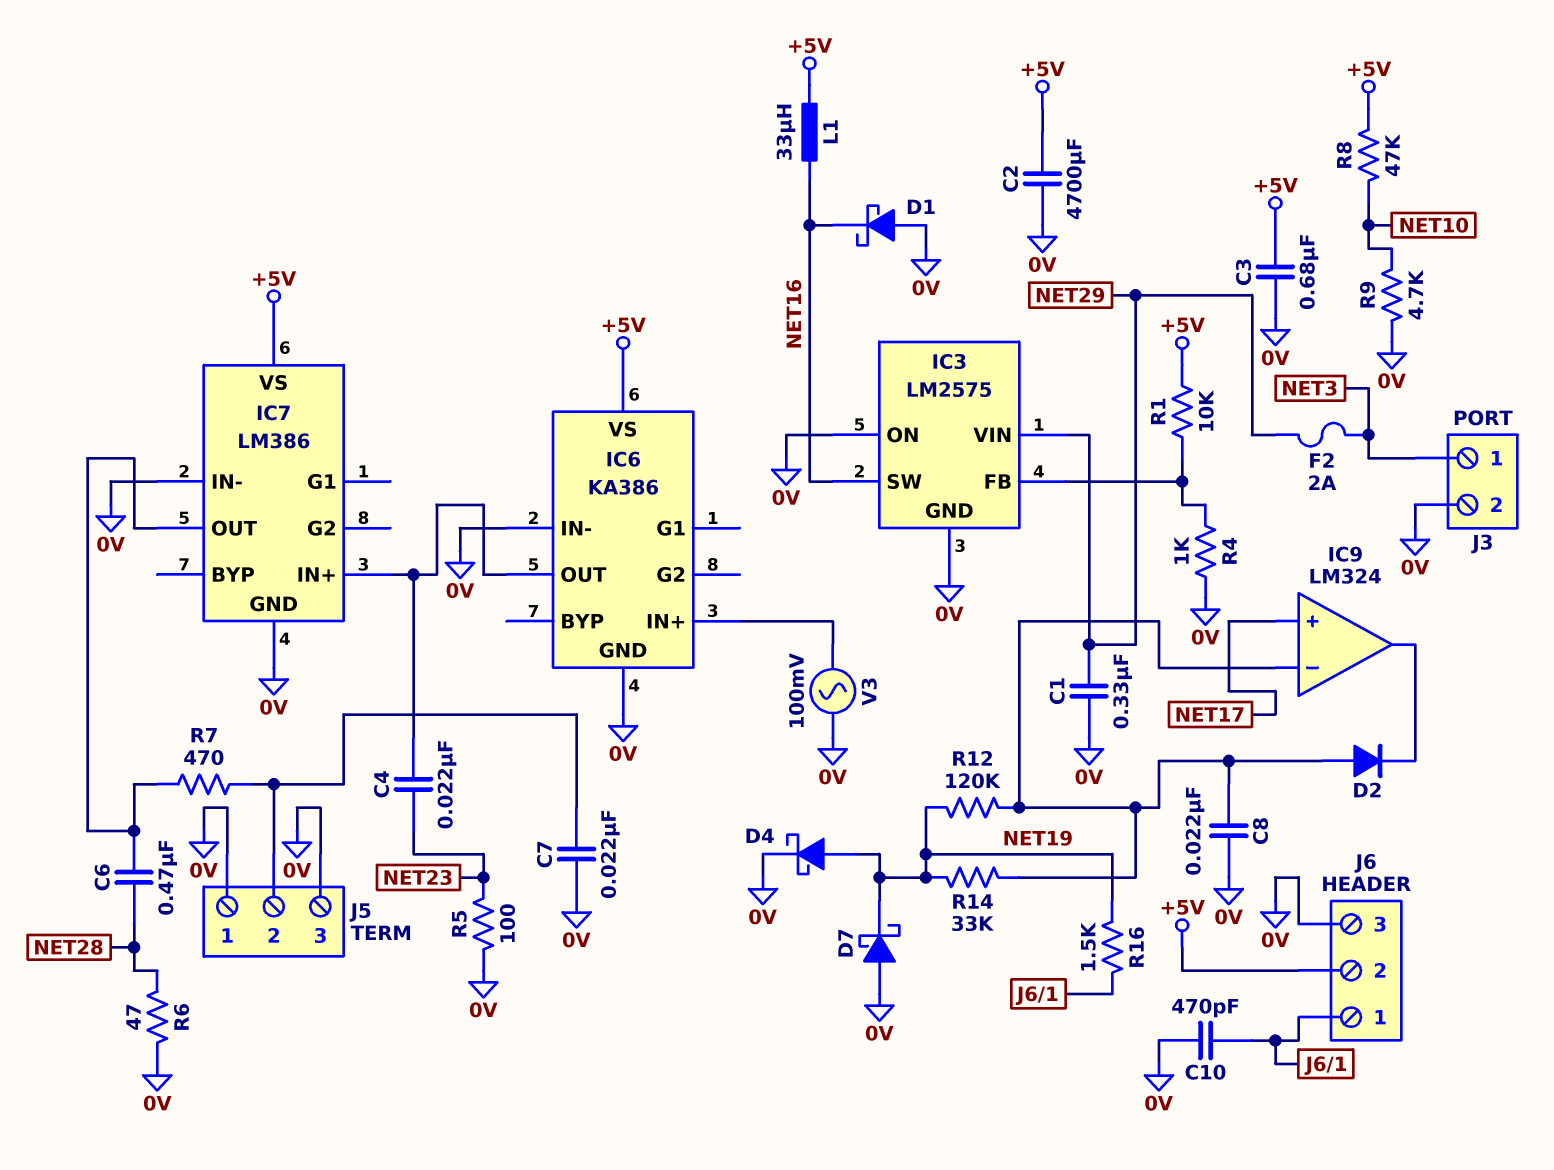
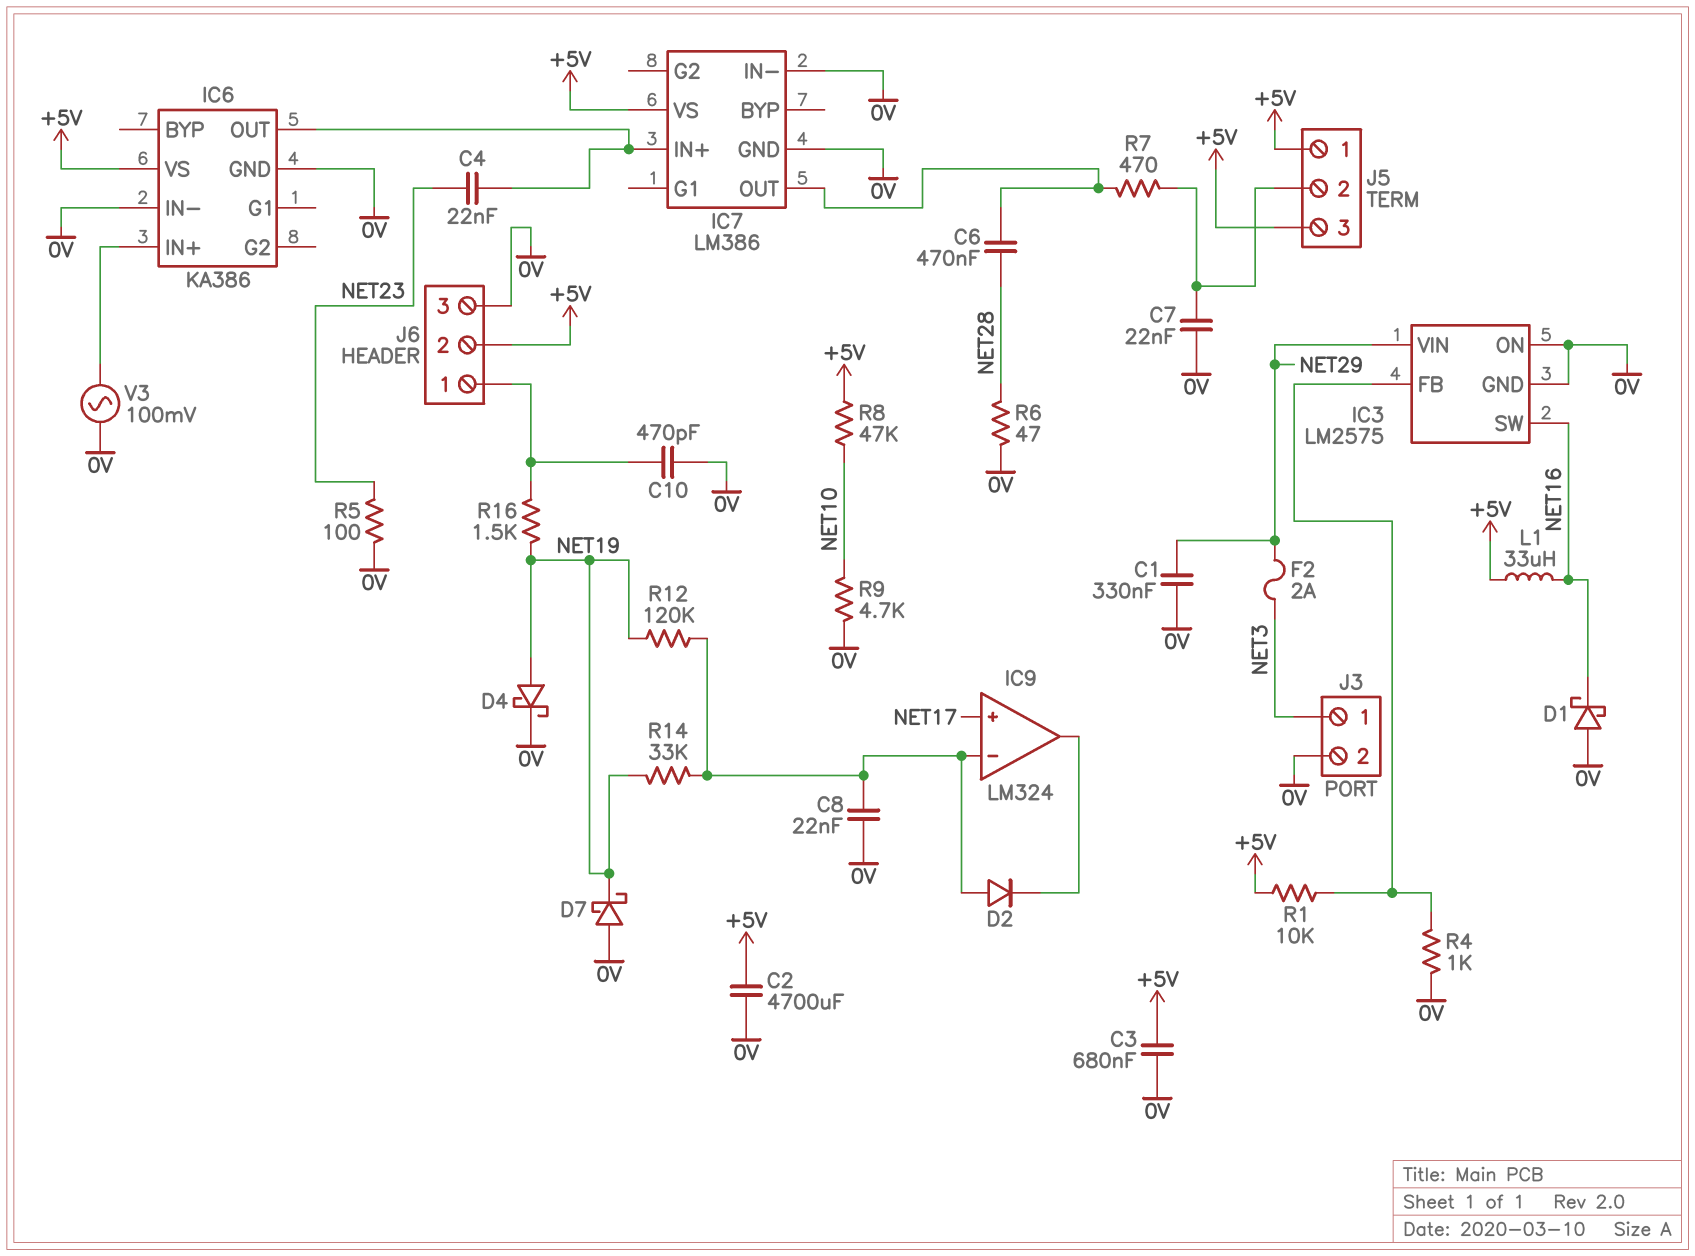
J5 pin 1: 0V -> +5V
J5 pin 3: 0V -> +5V

